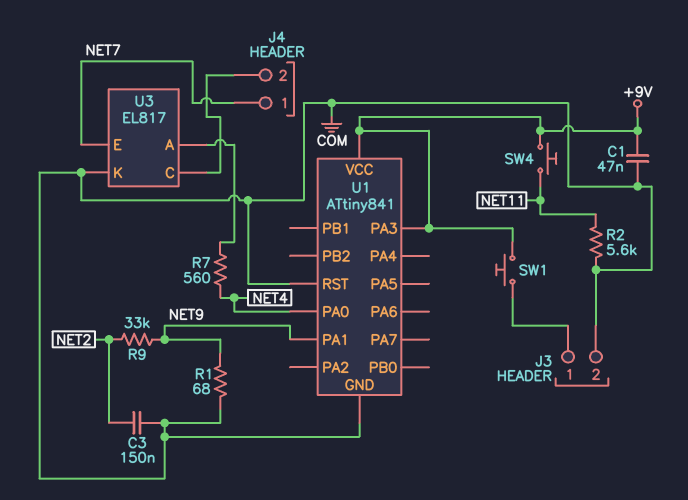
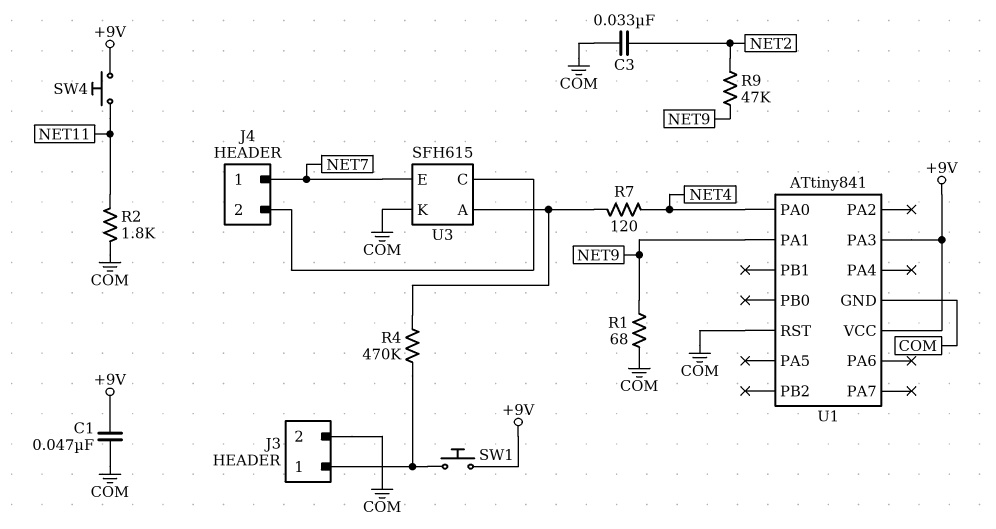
C3: 150nF (COM, NET2) -> 33nF (COM, NET2)
R2: 5.6k (COM, NET11) -> 1.8k (COM, NET11)
R4: none -> 470k (J3/1, U3/A)
R7: 560 (NET4, U3/A) -> 120 (NET4, U3/A)
R9: 33k (NET2, NET9) -> 47k (NET2, NET9)
U3: EL817 -> SFH615

